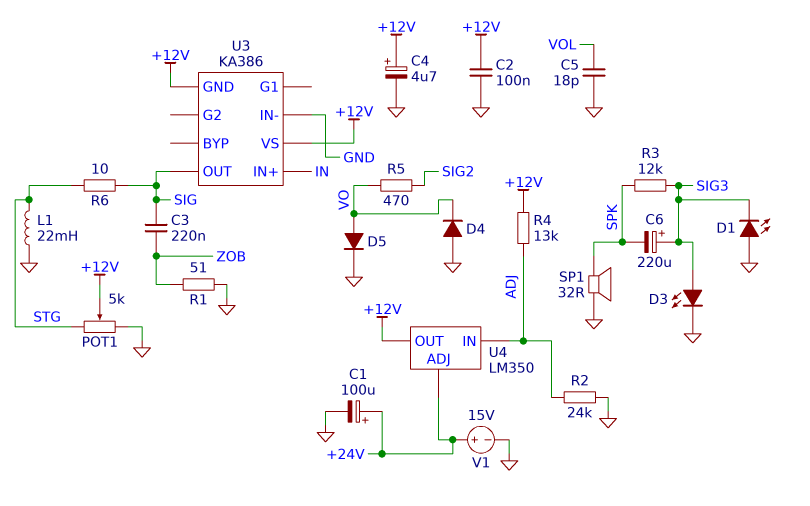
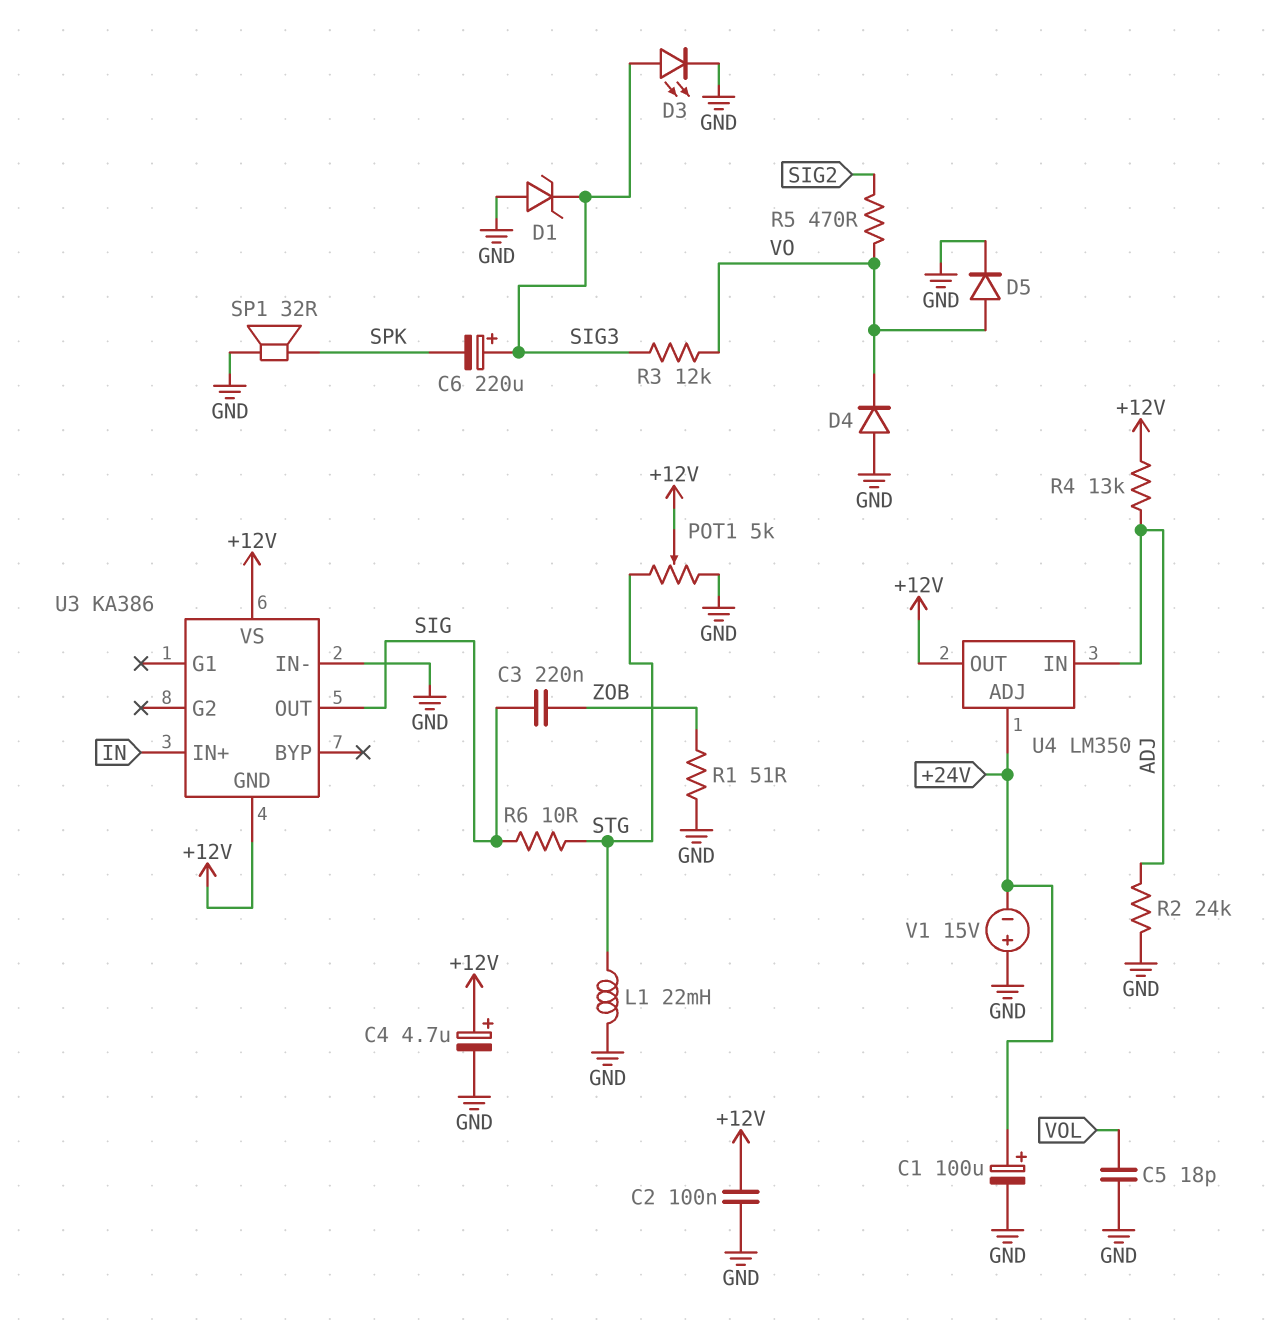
D1: LED (A GND, K SIG3) -> zener (A GND, K SIG3)
R3: 12k (SIG3, SPK) -> 12k (SIG3, VO)
V1: 15V (plus +24V, minus GND) -> 15V (plus GND, minus +24V)

